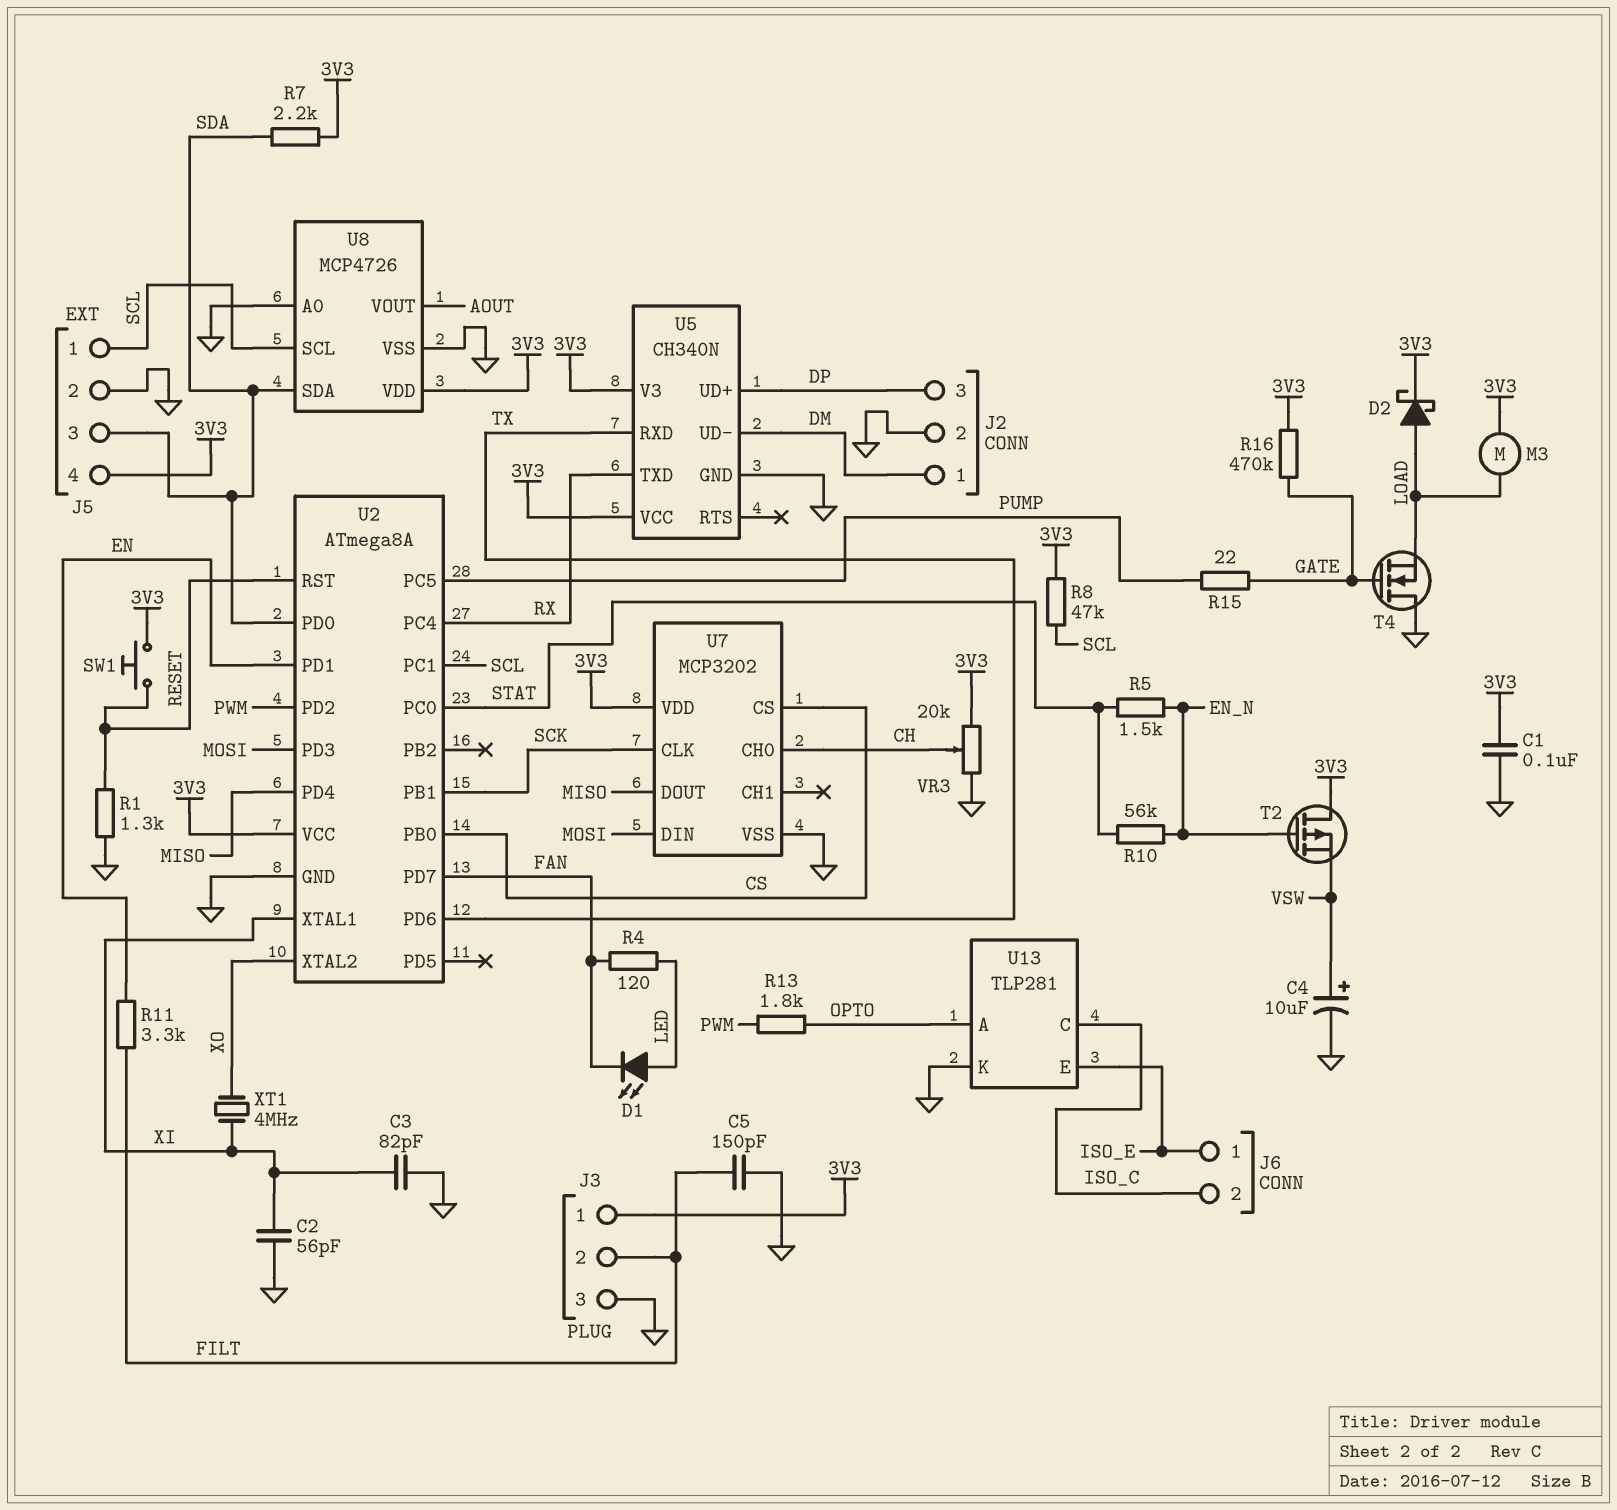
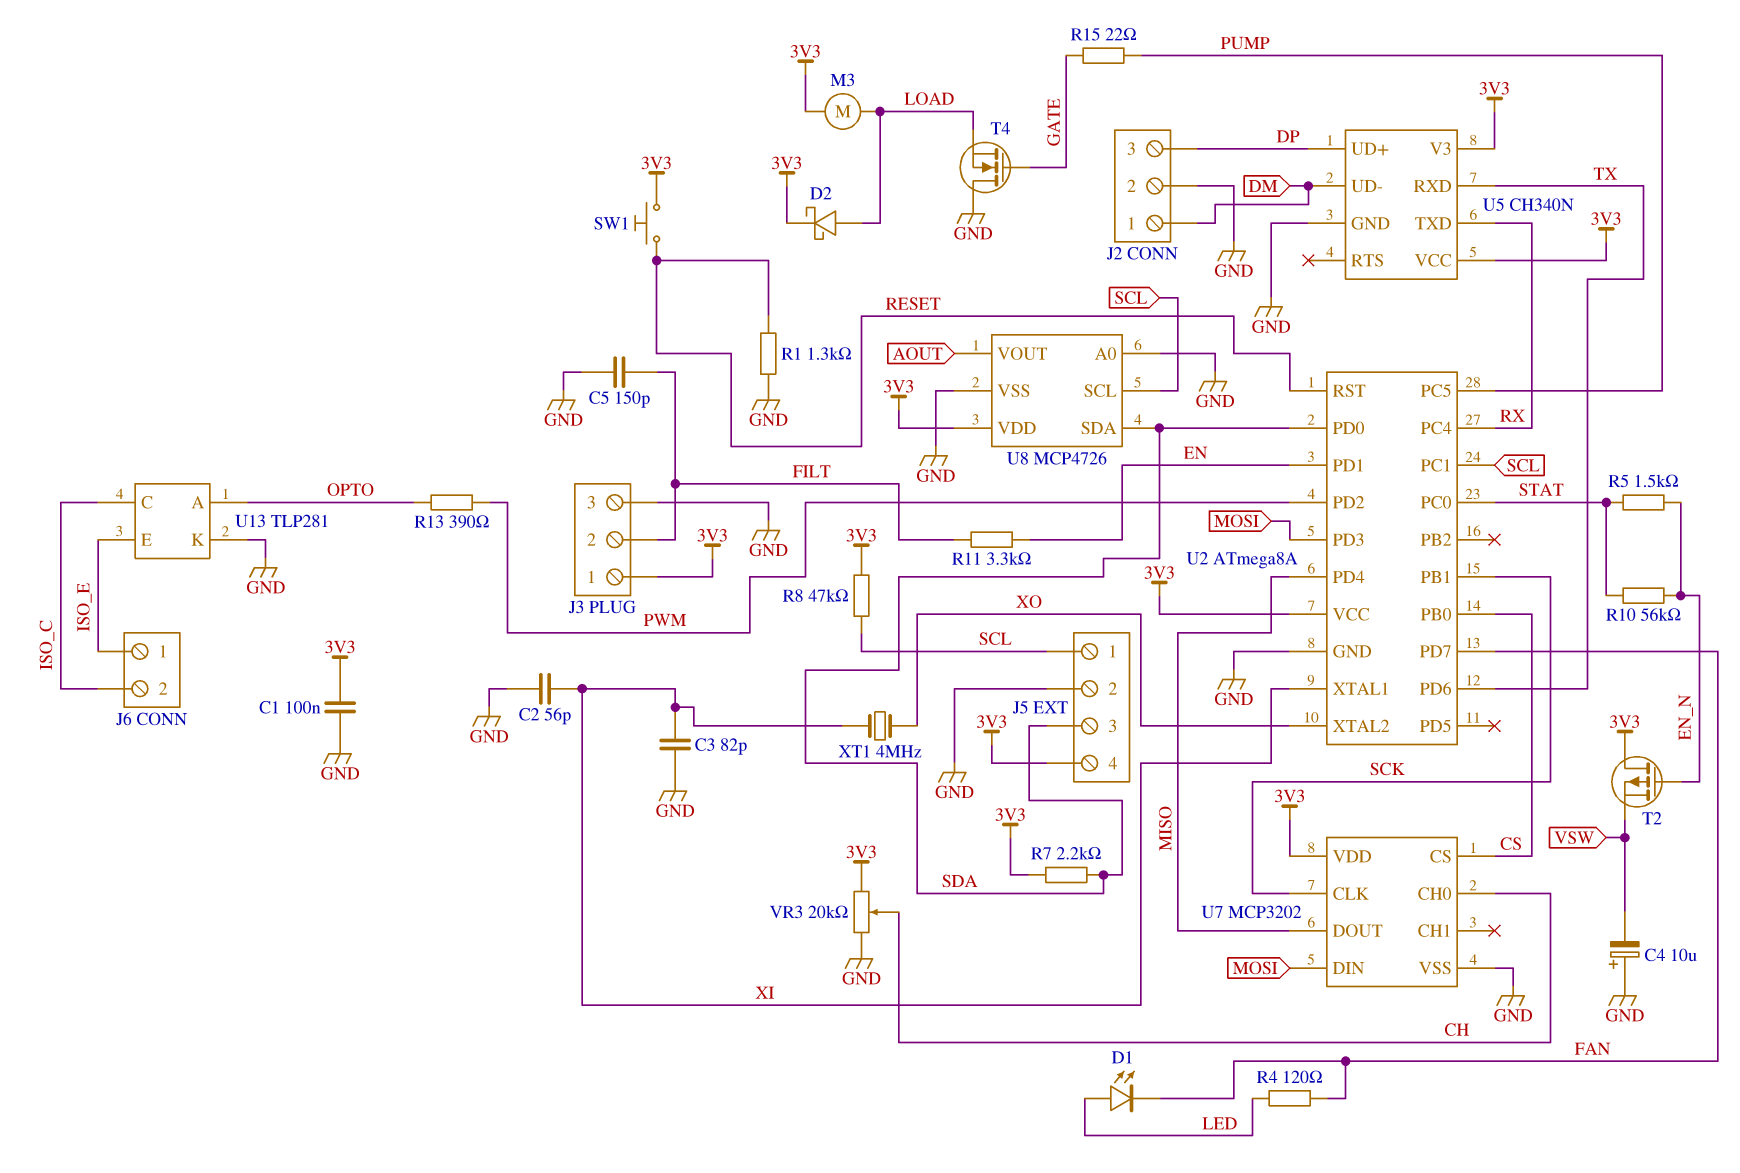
C4: 10uF (plus VSW, minus GND) -> 10uF (plus GND, minus VSW)
R13: 1.8k (OPTO, PWM) -> 390 (OPTO, PWM)
R16: 470k (3V3, GATE) -> none

